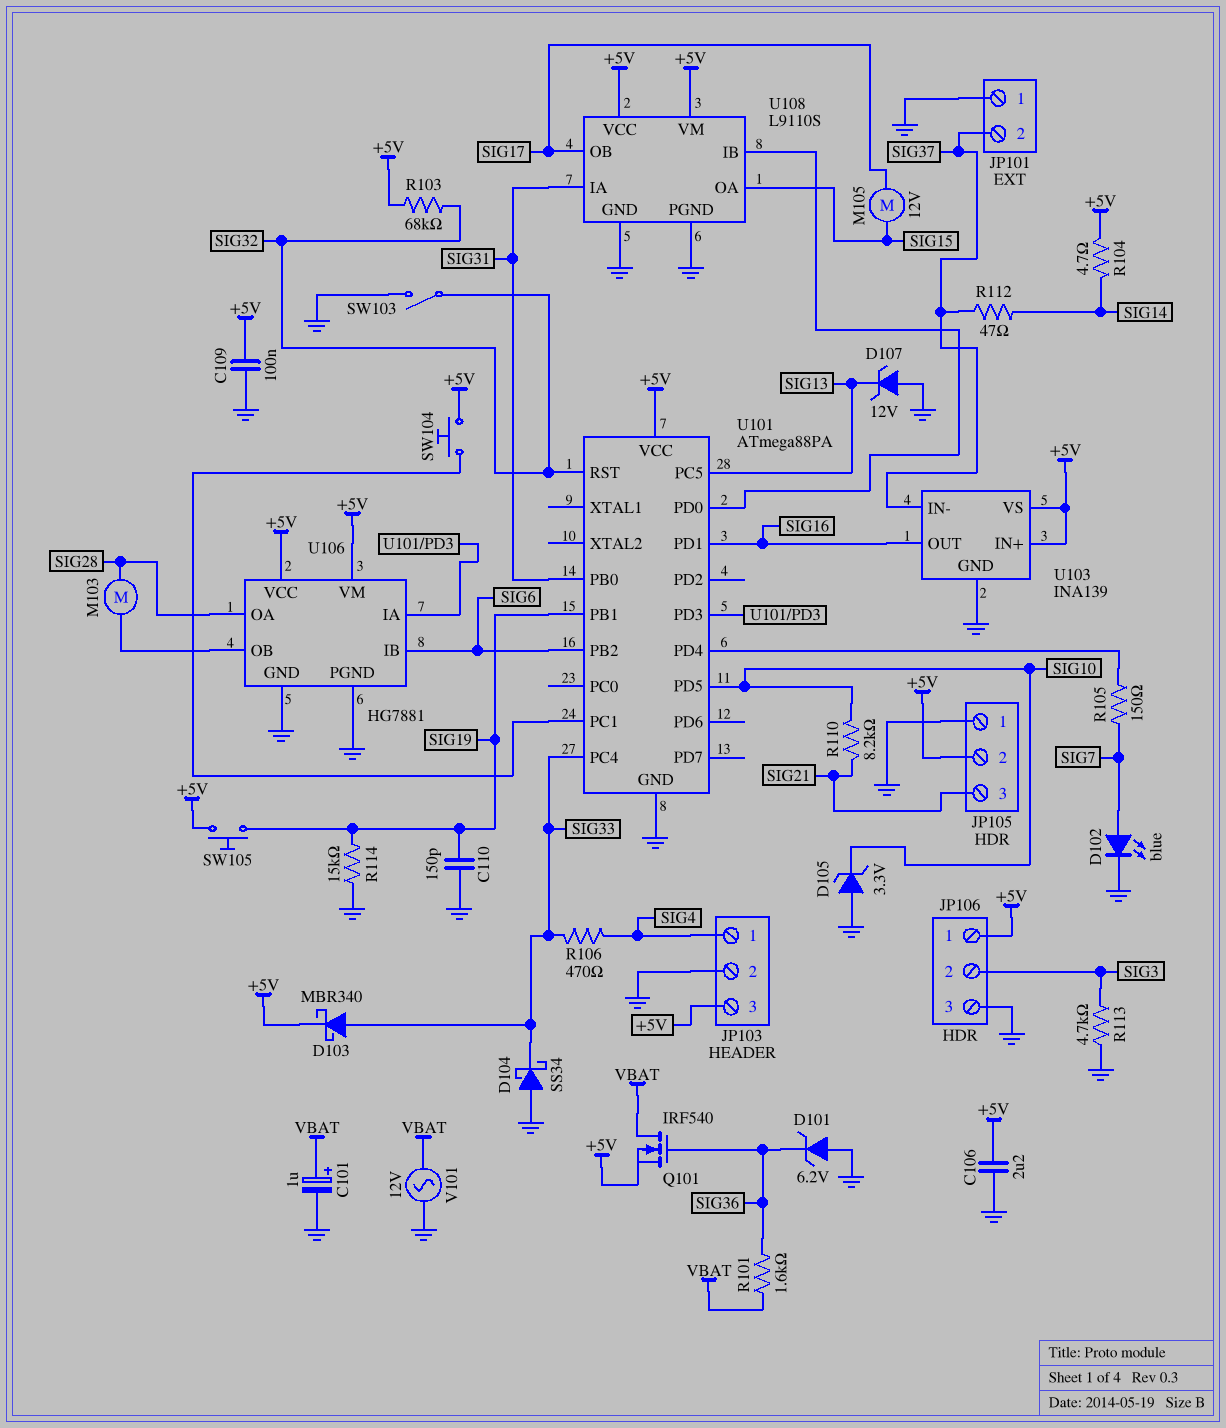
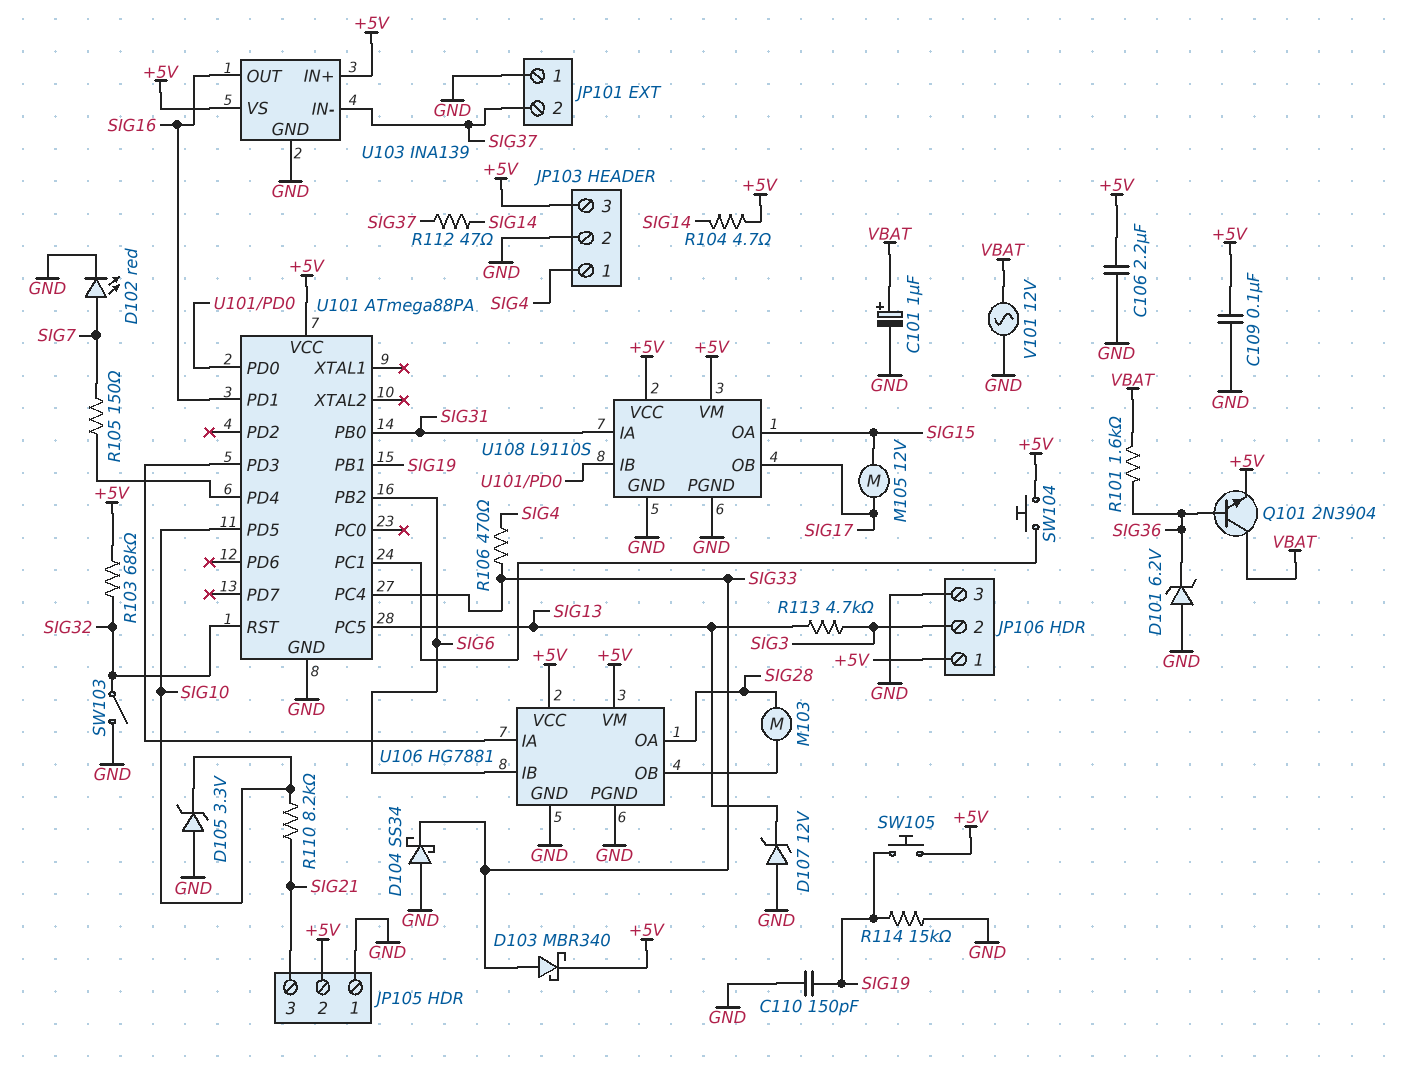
D102: LED blue (A SIG7, K GND) -> LED red (A SIG7, K GND)
Q101: NMOS IRF540 (G SIG36, D VBAT, S +5V) -> NPN 2N3904 (B SIG36, C VBAT, E +5V)
R113: 4.7k (GND, SIG3) -> 4.7k (SIG3, SIG13)

